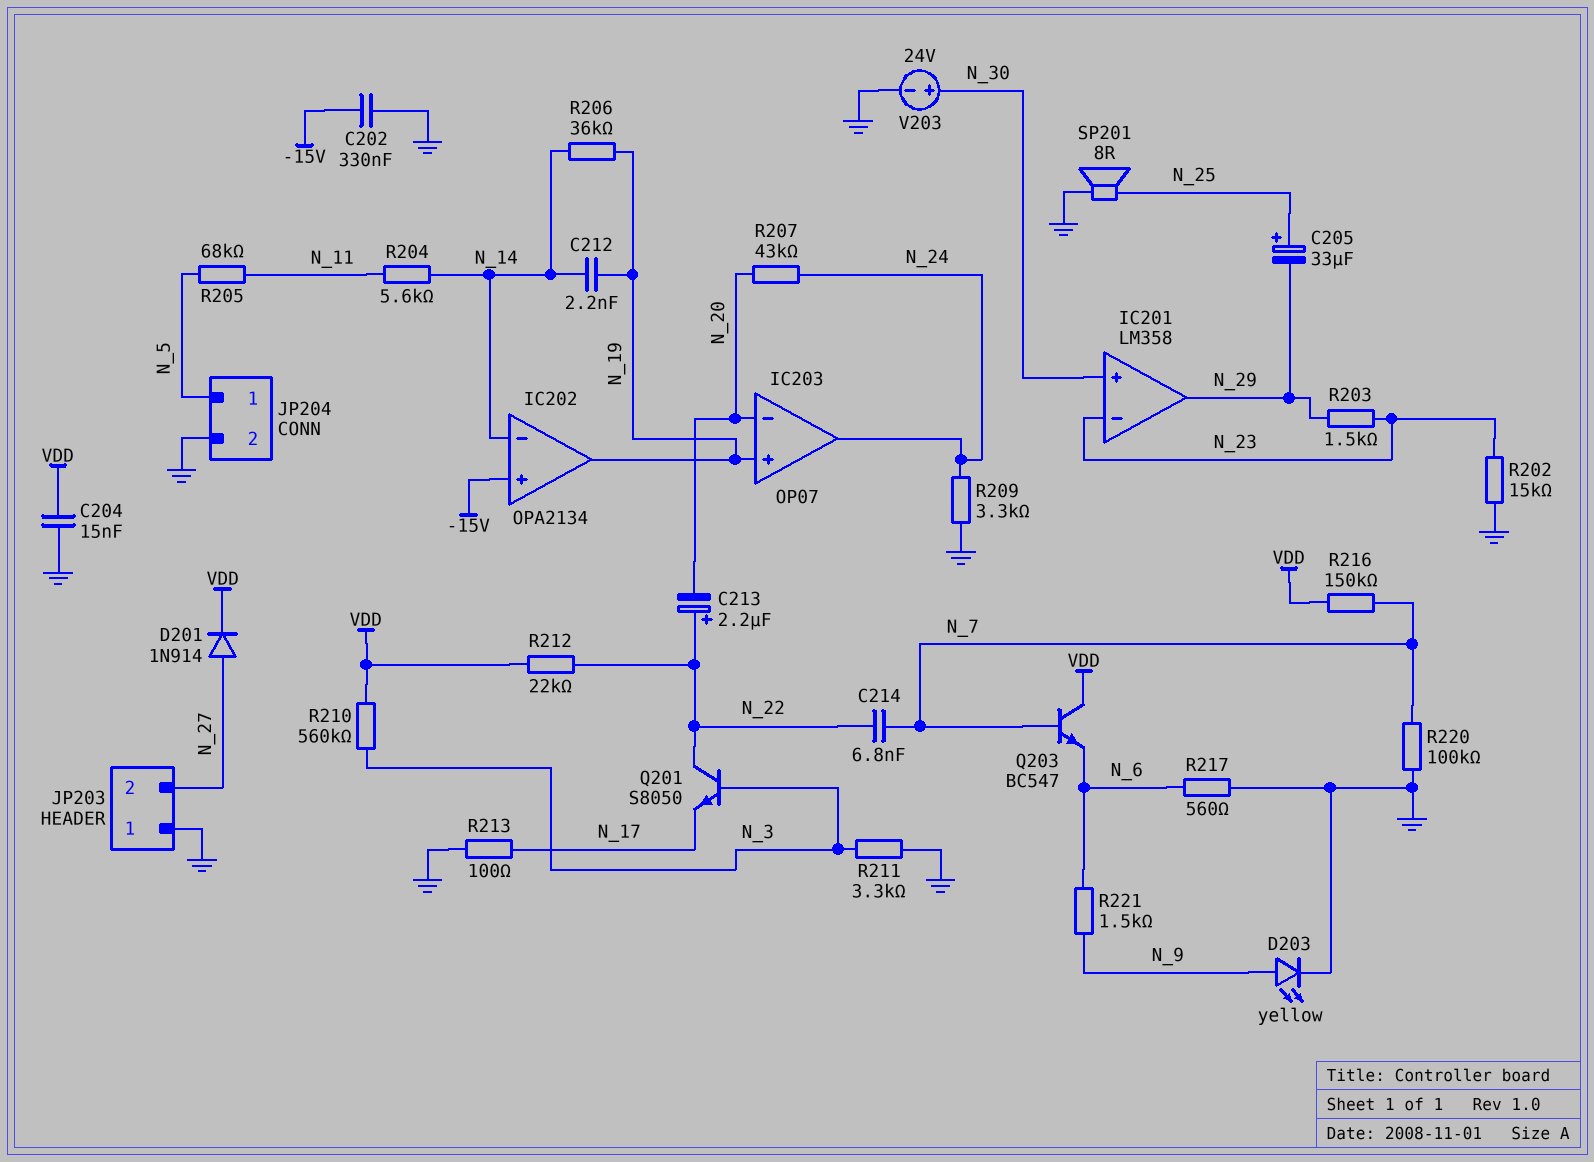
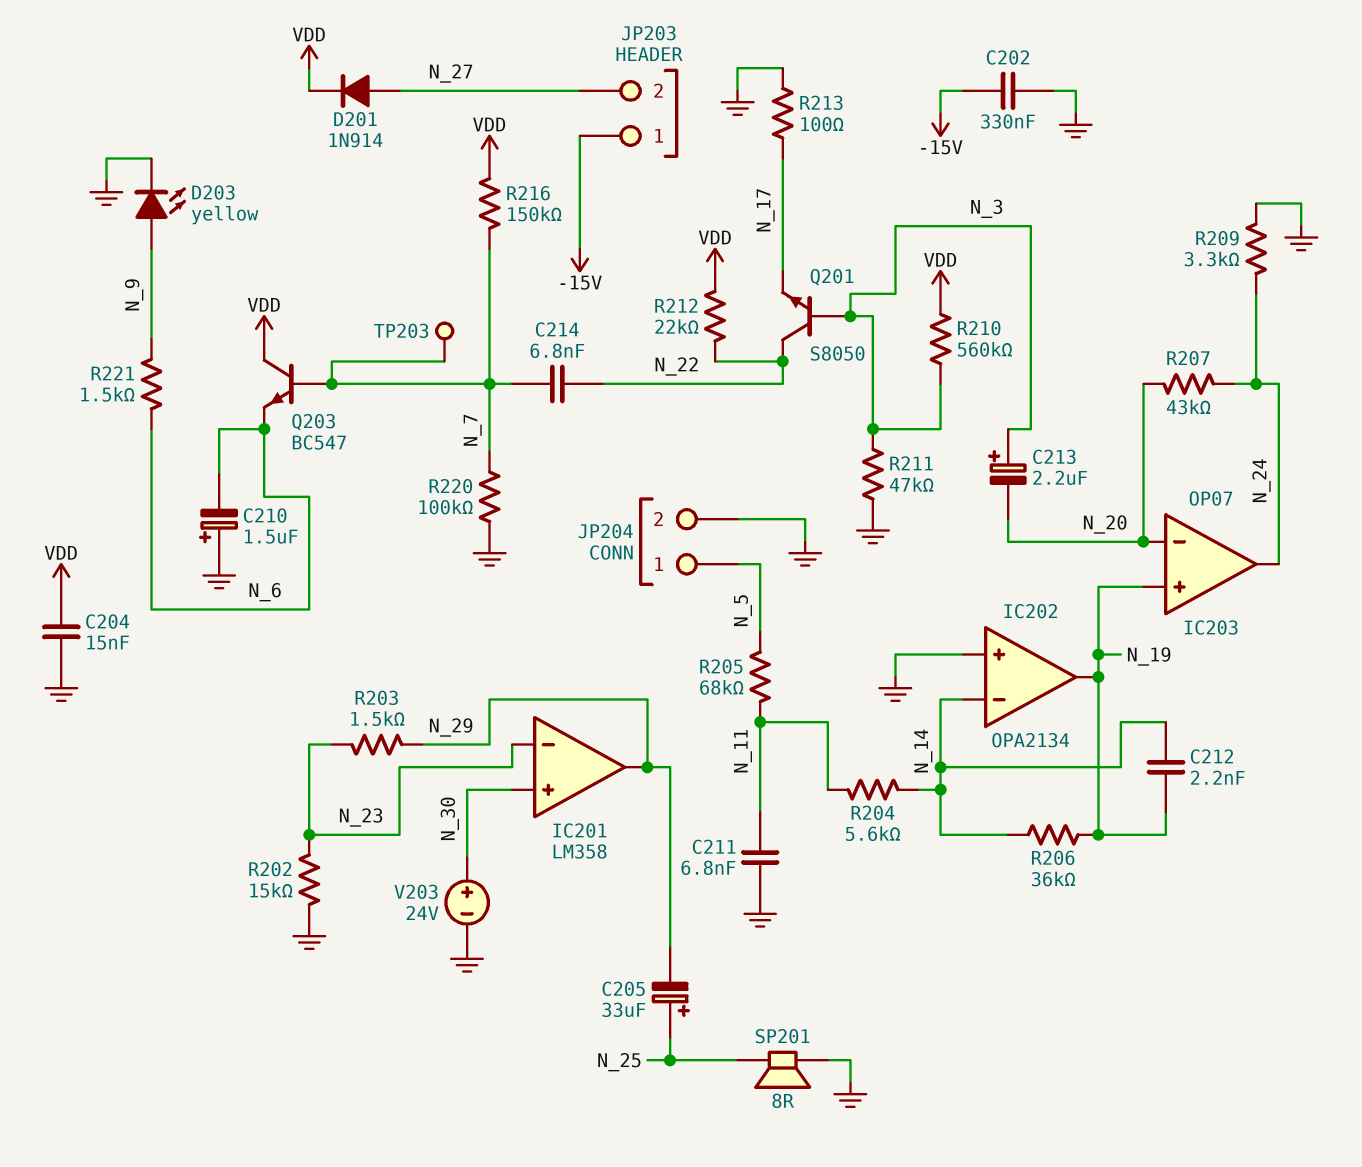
C210: none -> 1.5uF (plus GND, minus N_6)
C211: none -> 6.8nF (GND, N_11)
C213: 2.2uF (plus N_22, minus N_20) -> 2.2uF (plus N_3, minus N_20)
IC202 pin in+: -15V -> GND
JP203 pin 1: GND -> -15V
R211: 3.3k (GND, N_3) -> 47k (GND, N_3)
R217: 560 (GND, N_6) -> none
TP203: none -> test point (N_7)

